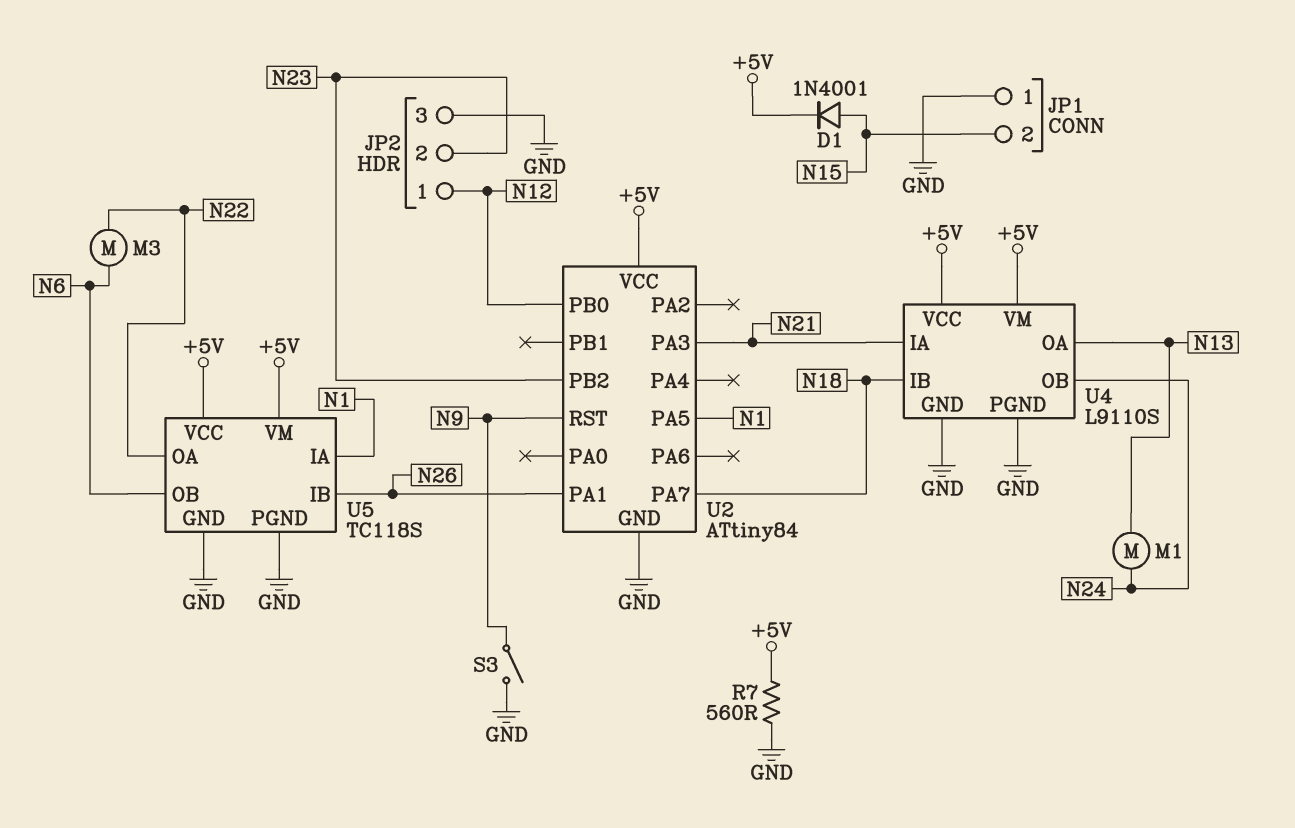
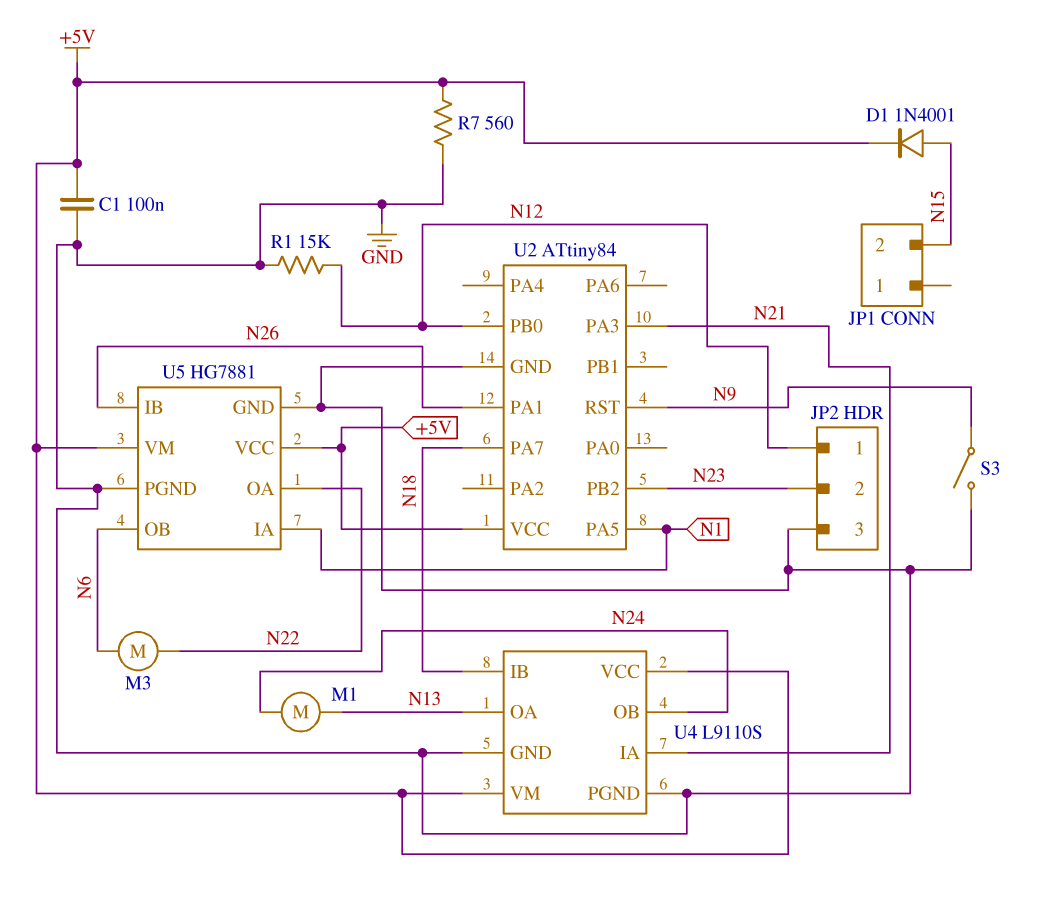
C1: none -> 100nF (+5V, GND)
JP1 pin 1: GND -> none
R1: none -> 15k (GND, N12)
U5: TC118S -> HG7881

